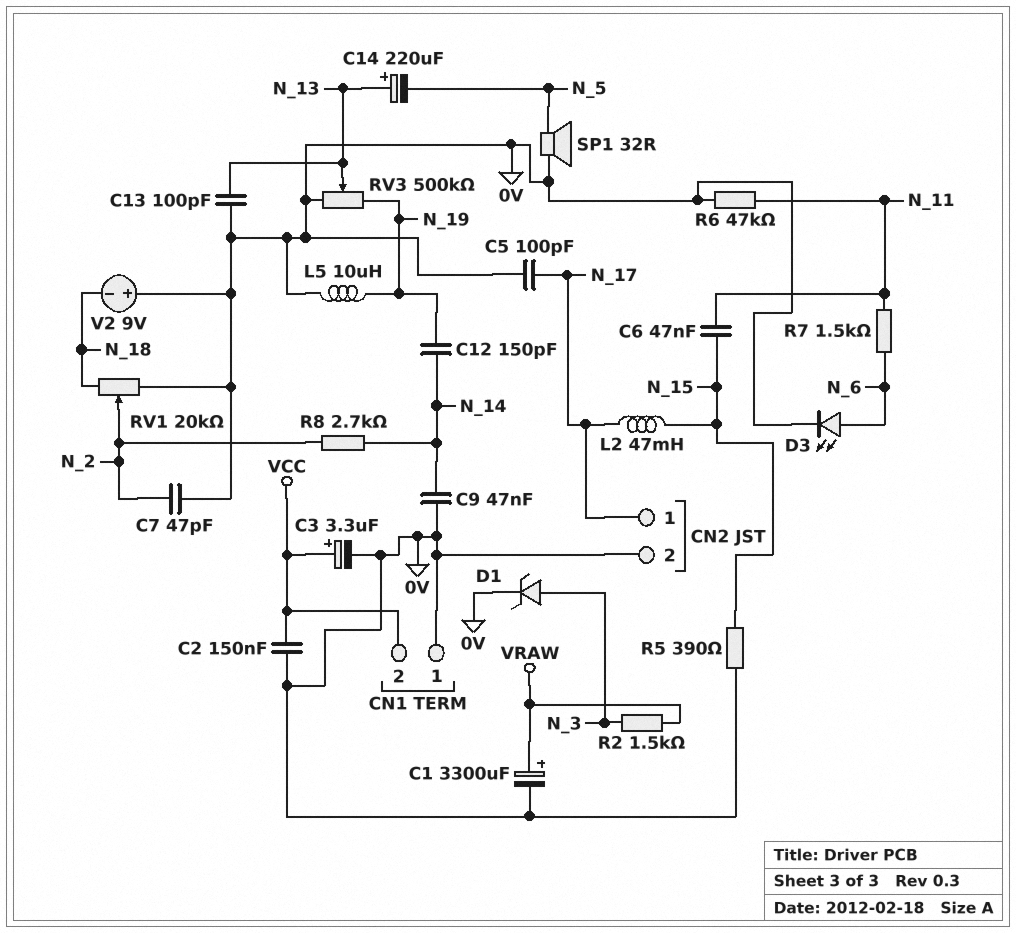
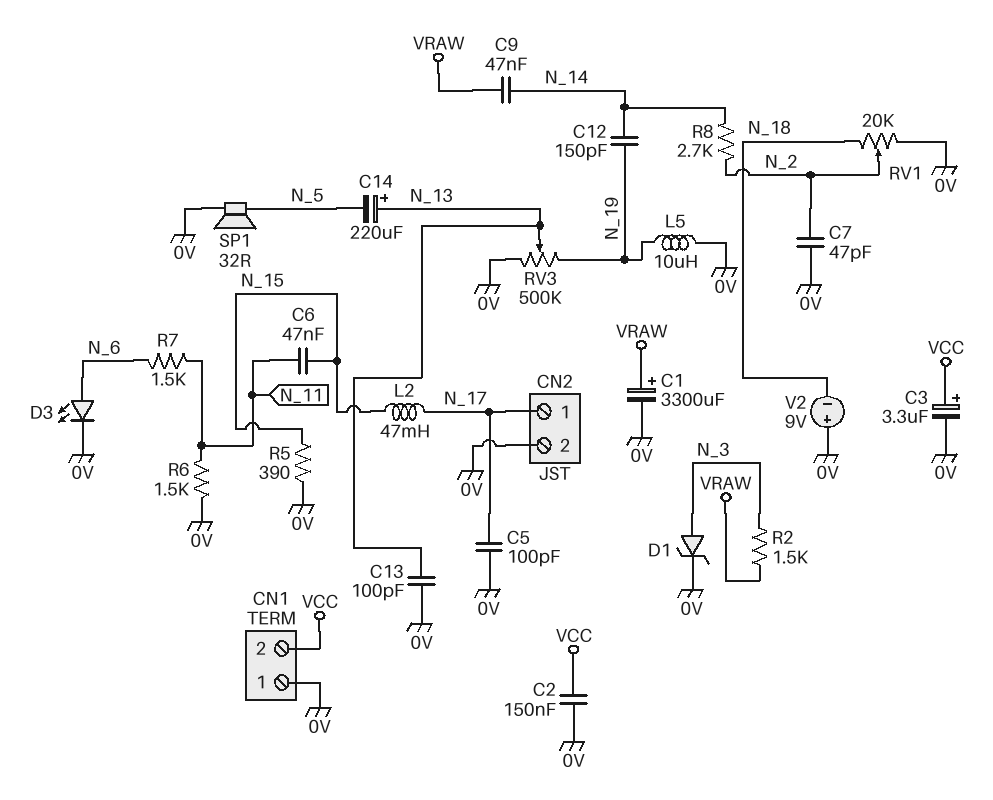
C9: 47nF (0V, N_14) -> 47nF (N_14, VRAW)
R6: 47k (0V, N_11) -> 1.5k (0V, N_11)

